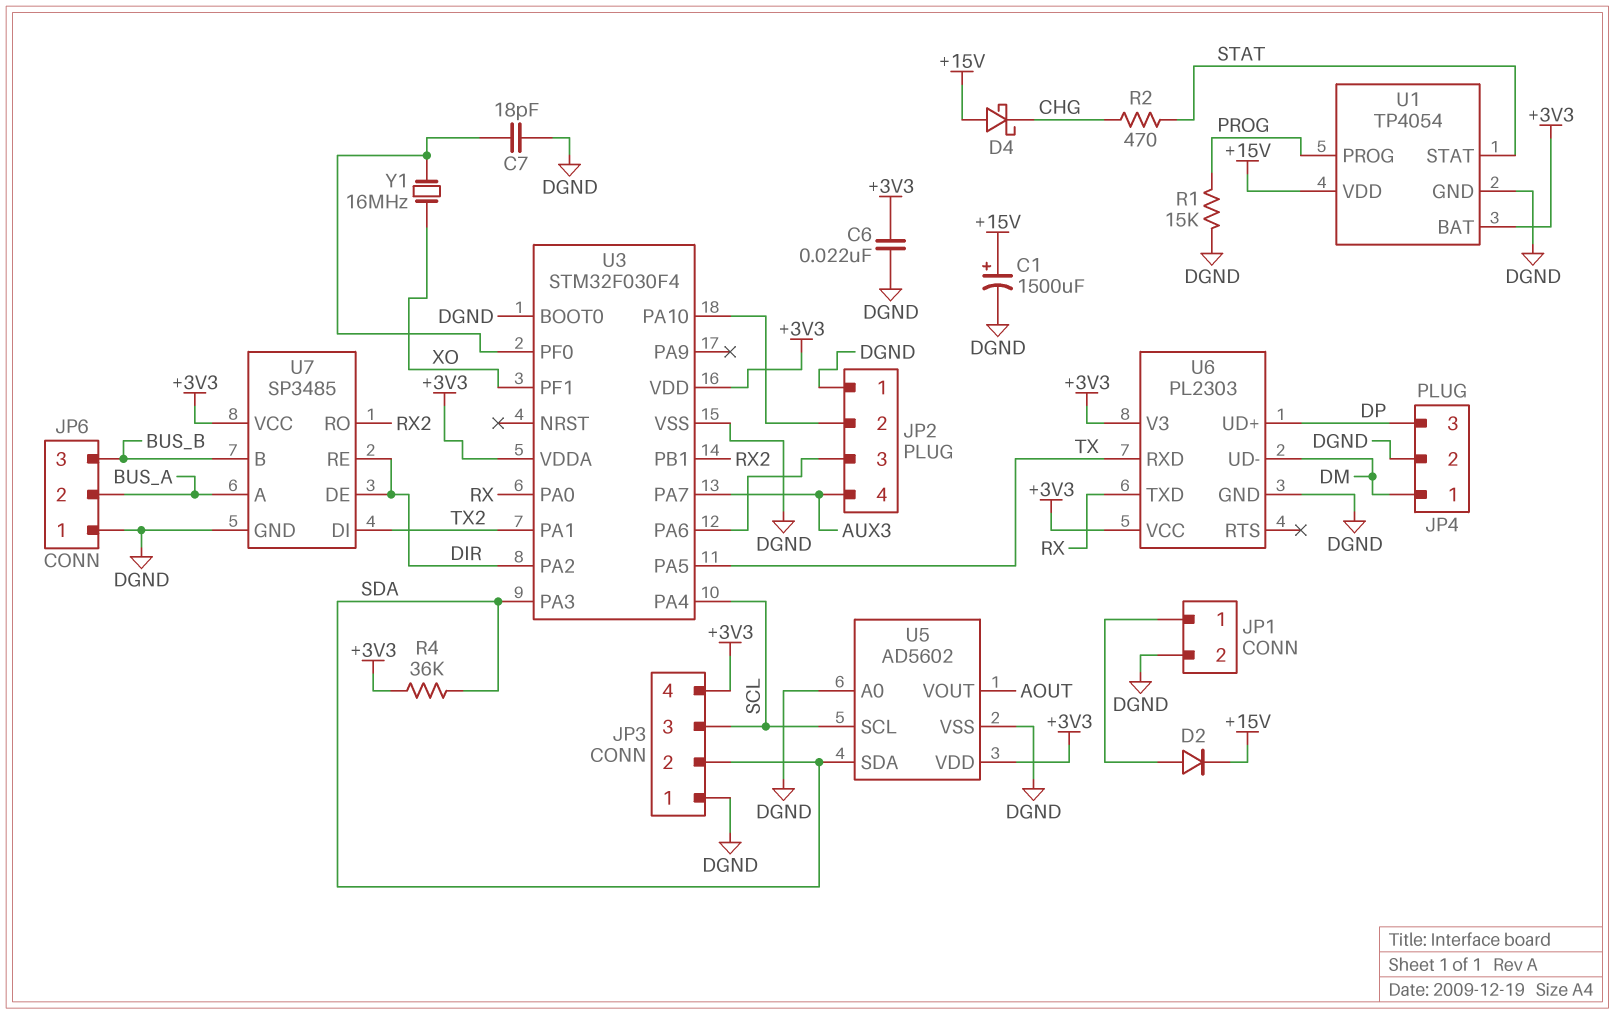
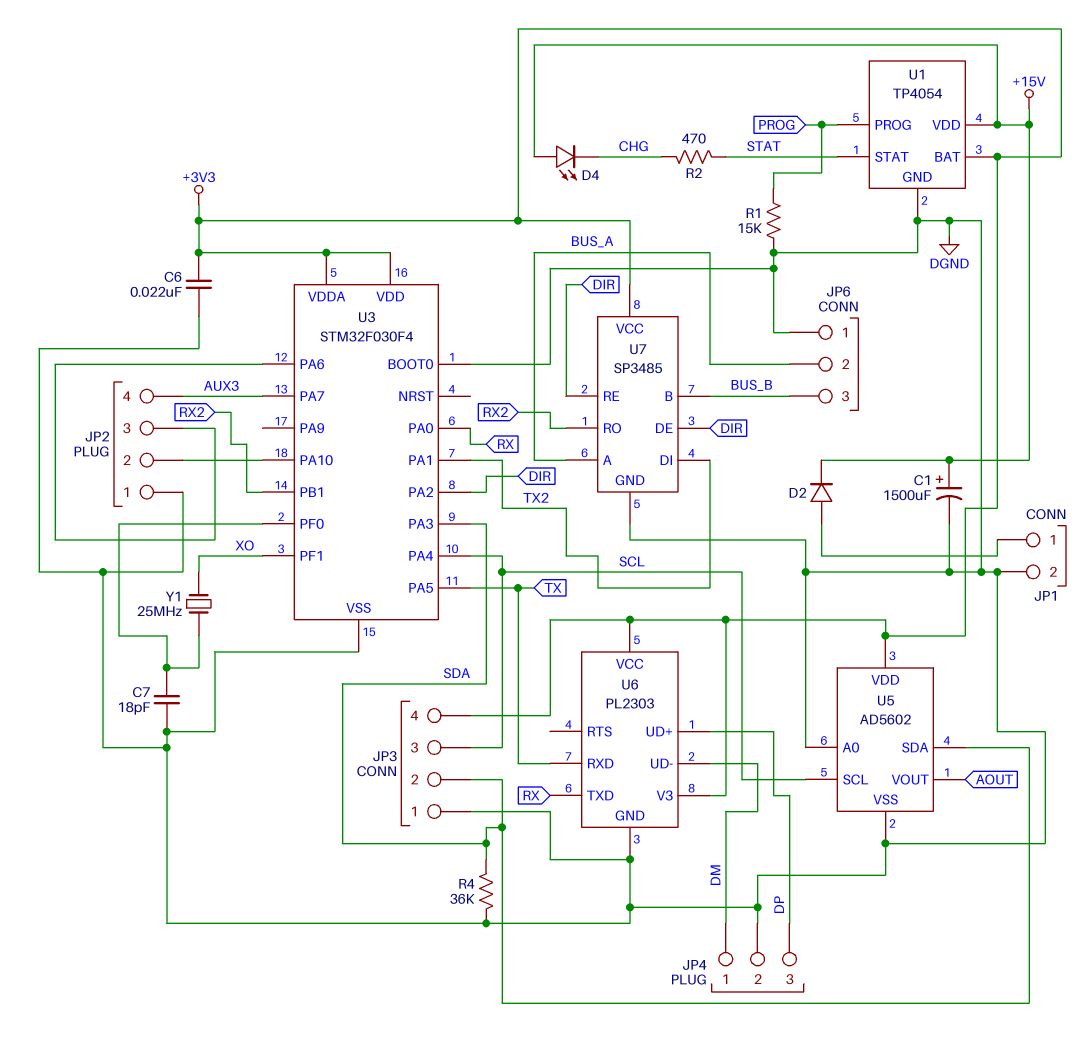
D4: schottky (A +15V, K CHG) -> LED (A +15V, K CHG)
R4: 36k (+3V3, SDA) -> 36k (DGND, SDA)
Y1: 16MHz (U3/PF0, XO) -> 25MHz (U3/PF0, XO)

